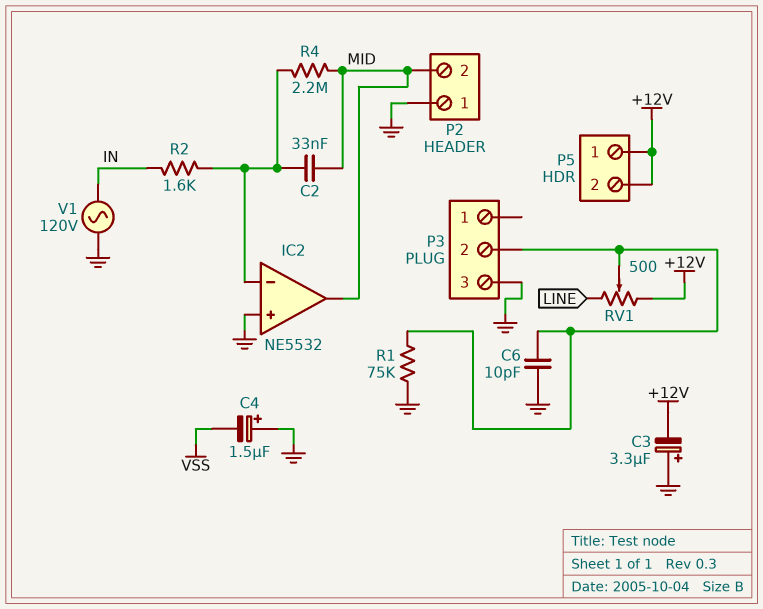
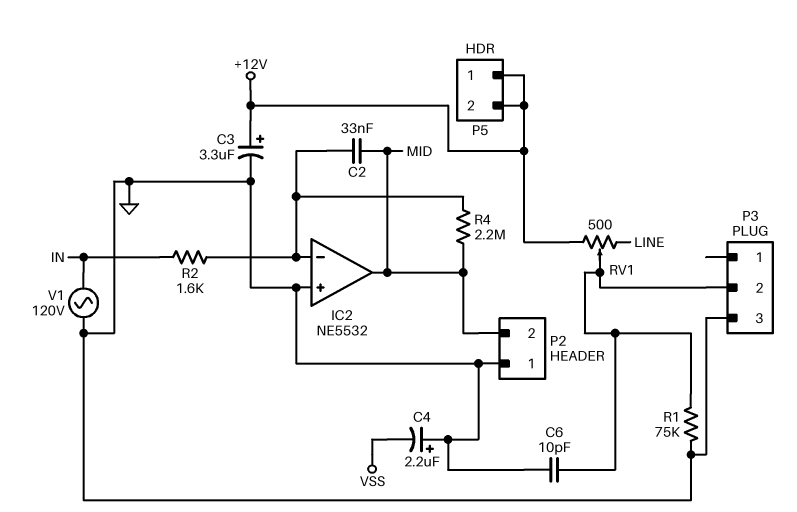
C3: 3.3uF (plus GND, minus +12V) -> 3.3uF (plus +12V, minus GND)
C4: 1.5uF (plus GND, minus VSS) -> 2.2uF (plus GND, minus VSS)

